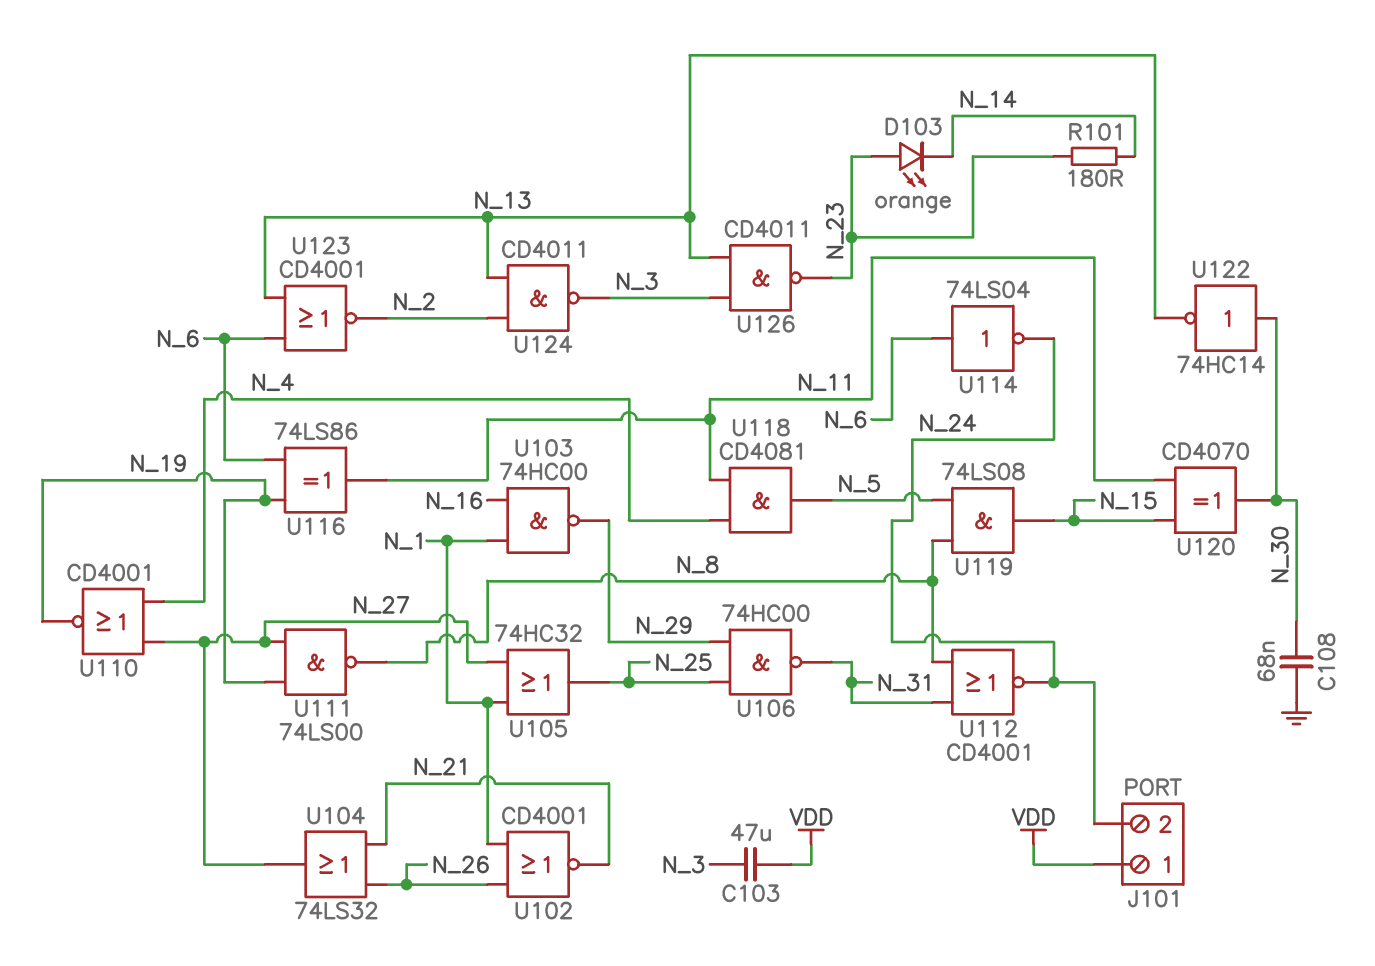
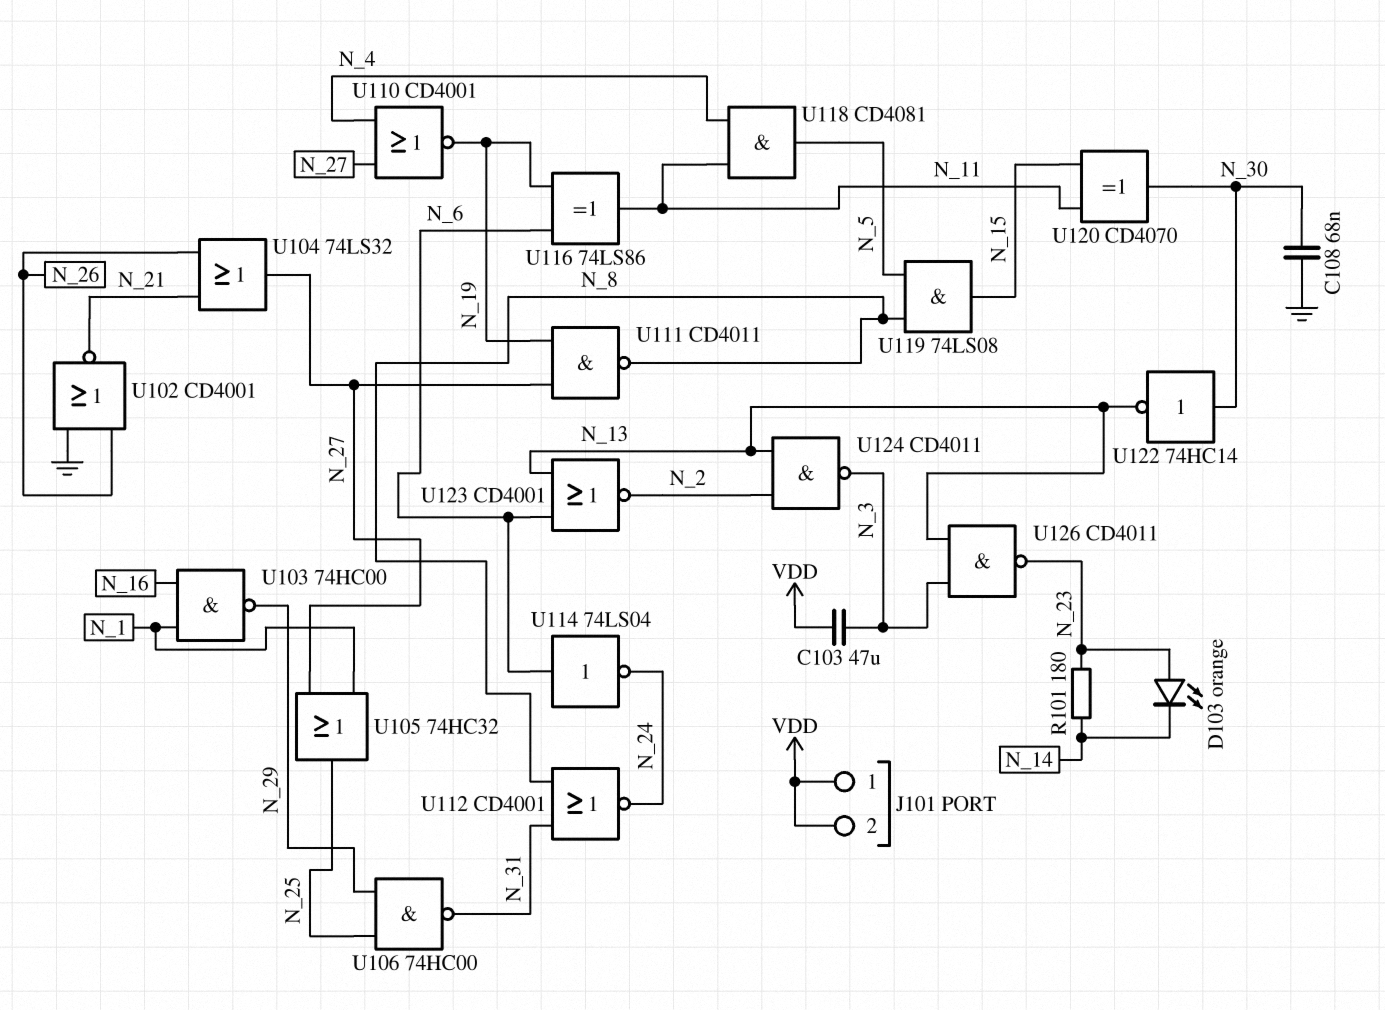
J101 pin 2: N_24 -> VDD
U102: NOR CD4001 (in N_1, in N_26, out N_21) -> NOR CD4001 (in GND, in N_26, out N_21)
U111: NAND 74LS00 (in N_19, in N_27, out N_8) -> NAND CD4011 (in N_19, in N_27, out N_8)

